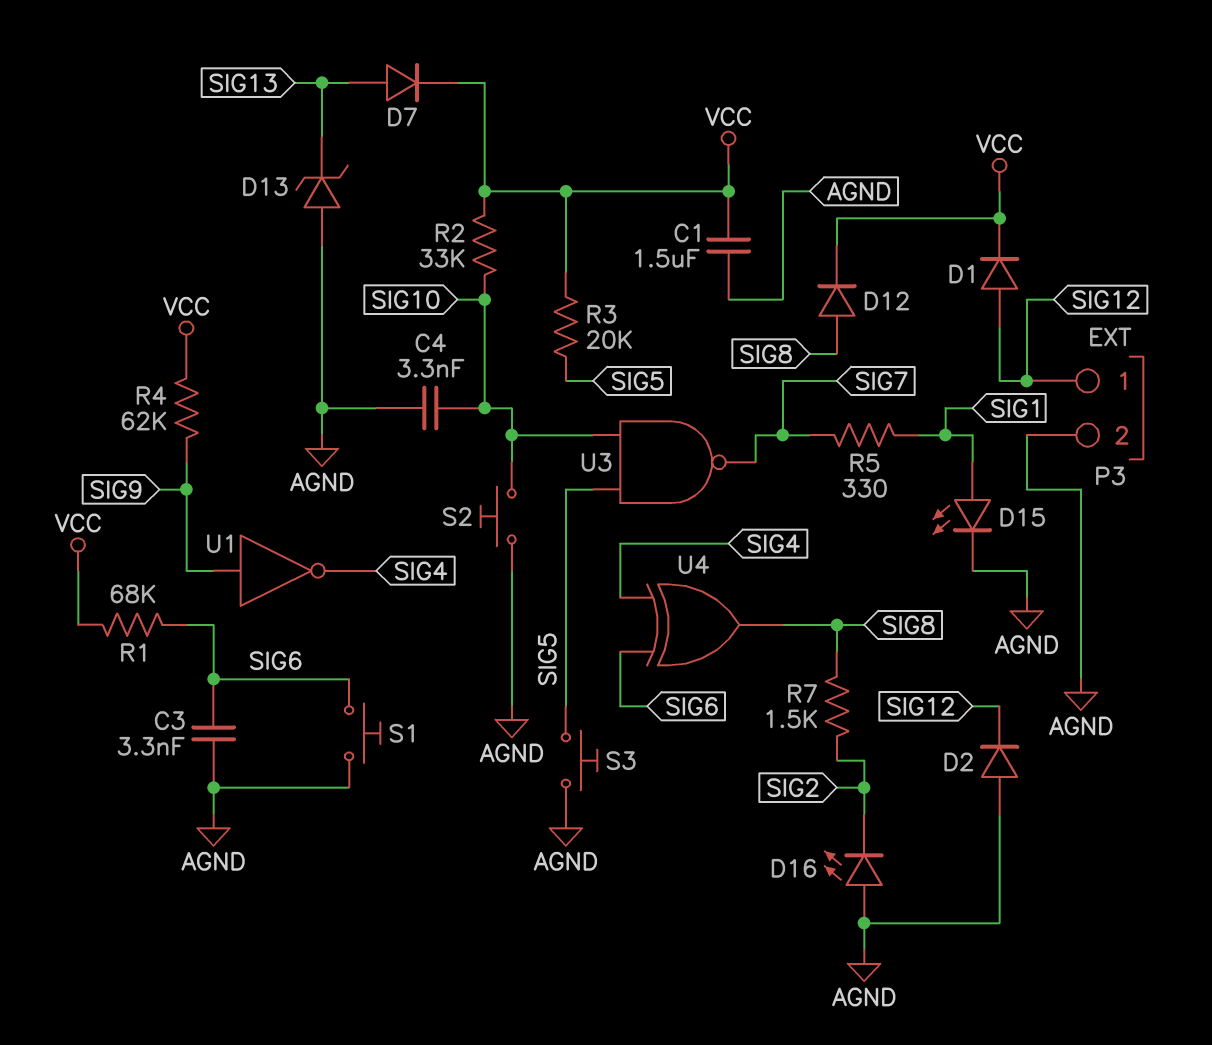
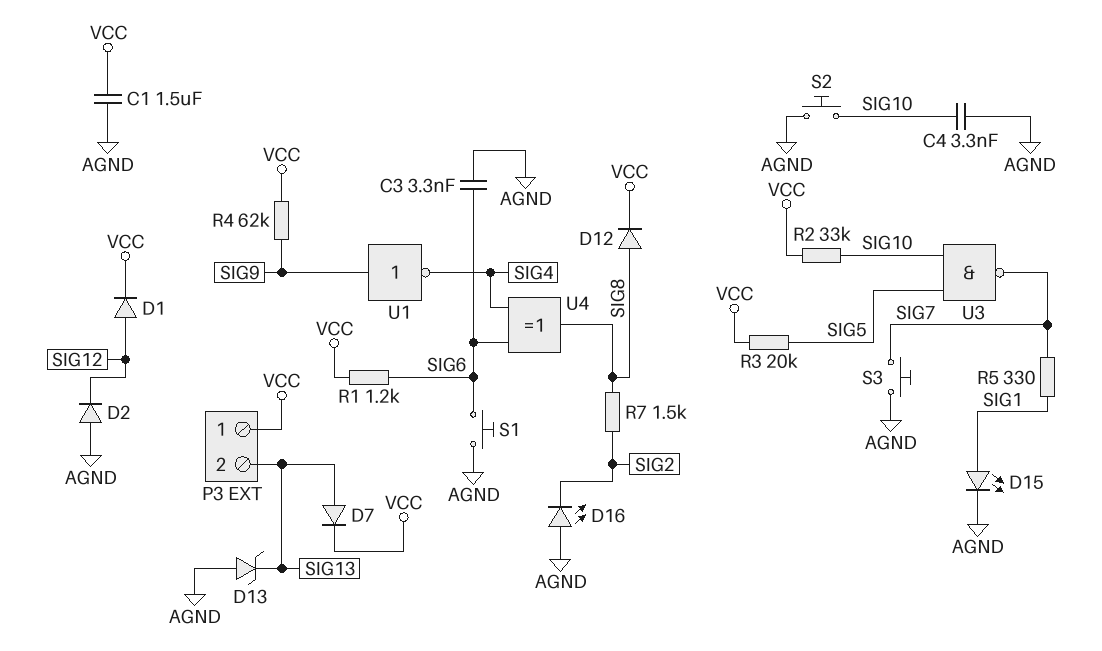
P3 pin 1: SIG12 -> VCC
P3 pin 2: AGND -> SIG13
R1: 68k (SIG6, VCC) -> 1.2k (SIG6, VCC)
S3: button (AGND, SIG5) -> button (AGND, SIG7)

